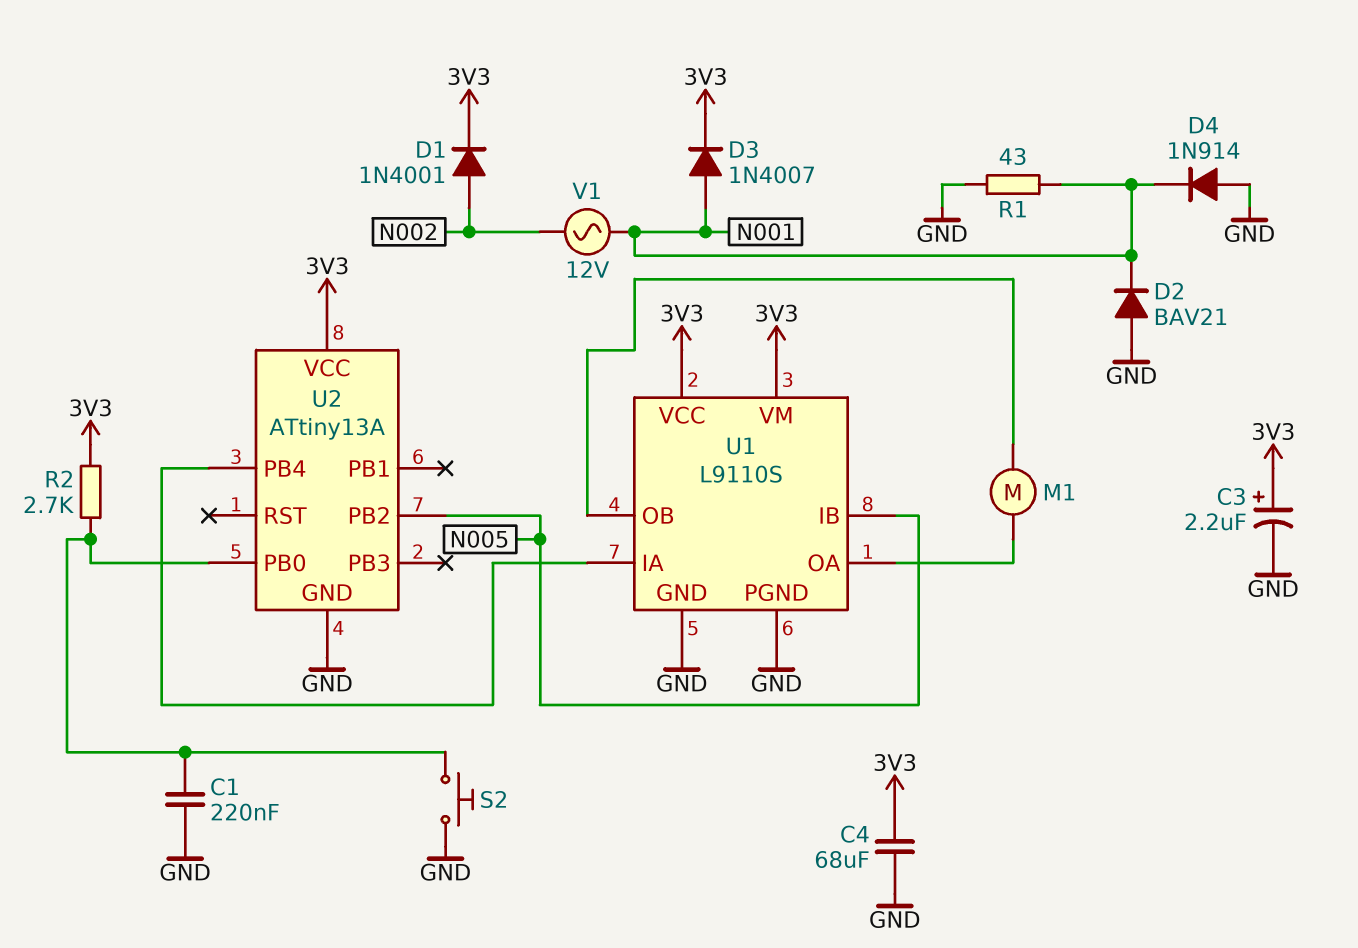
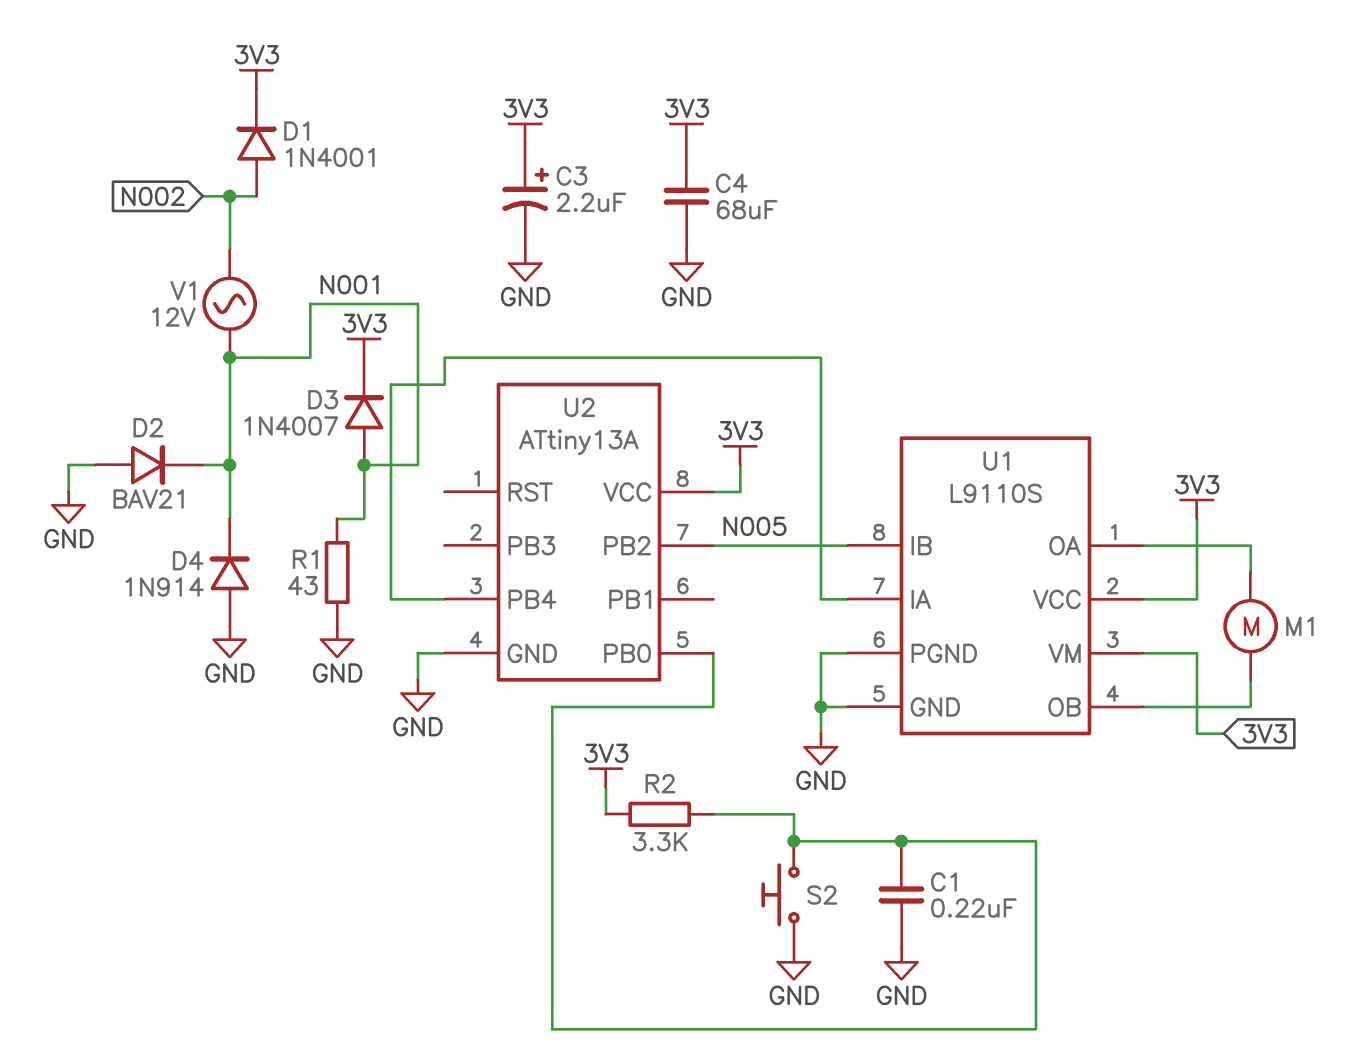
R2: 2.7k (3V3, U2/PB0) -> 3.3k (3V3, U2/PB0)

